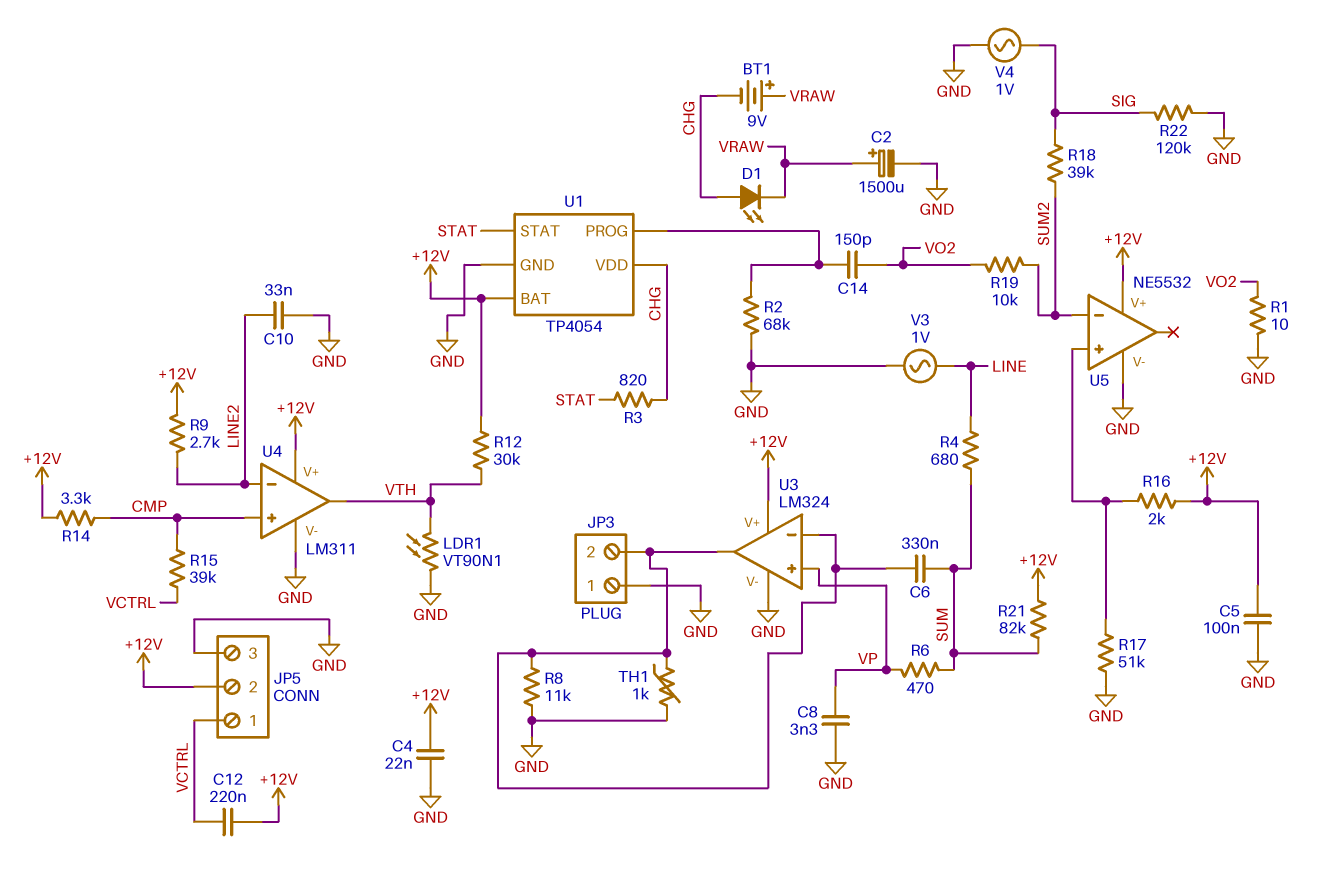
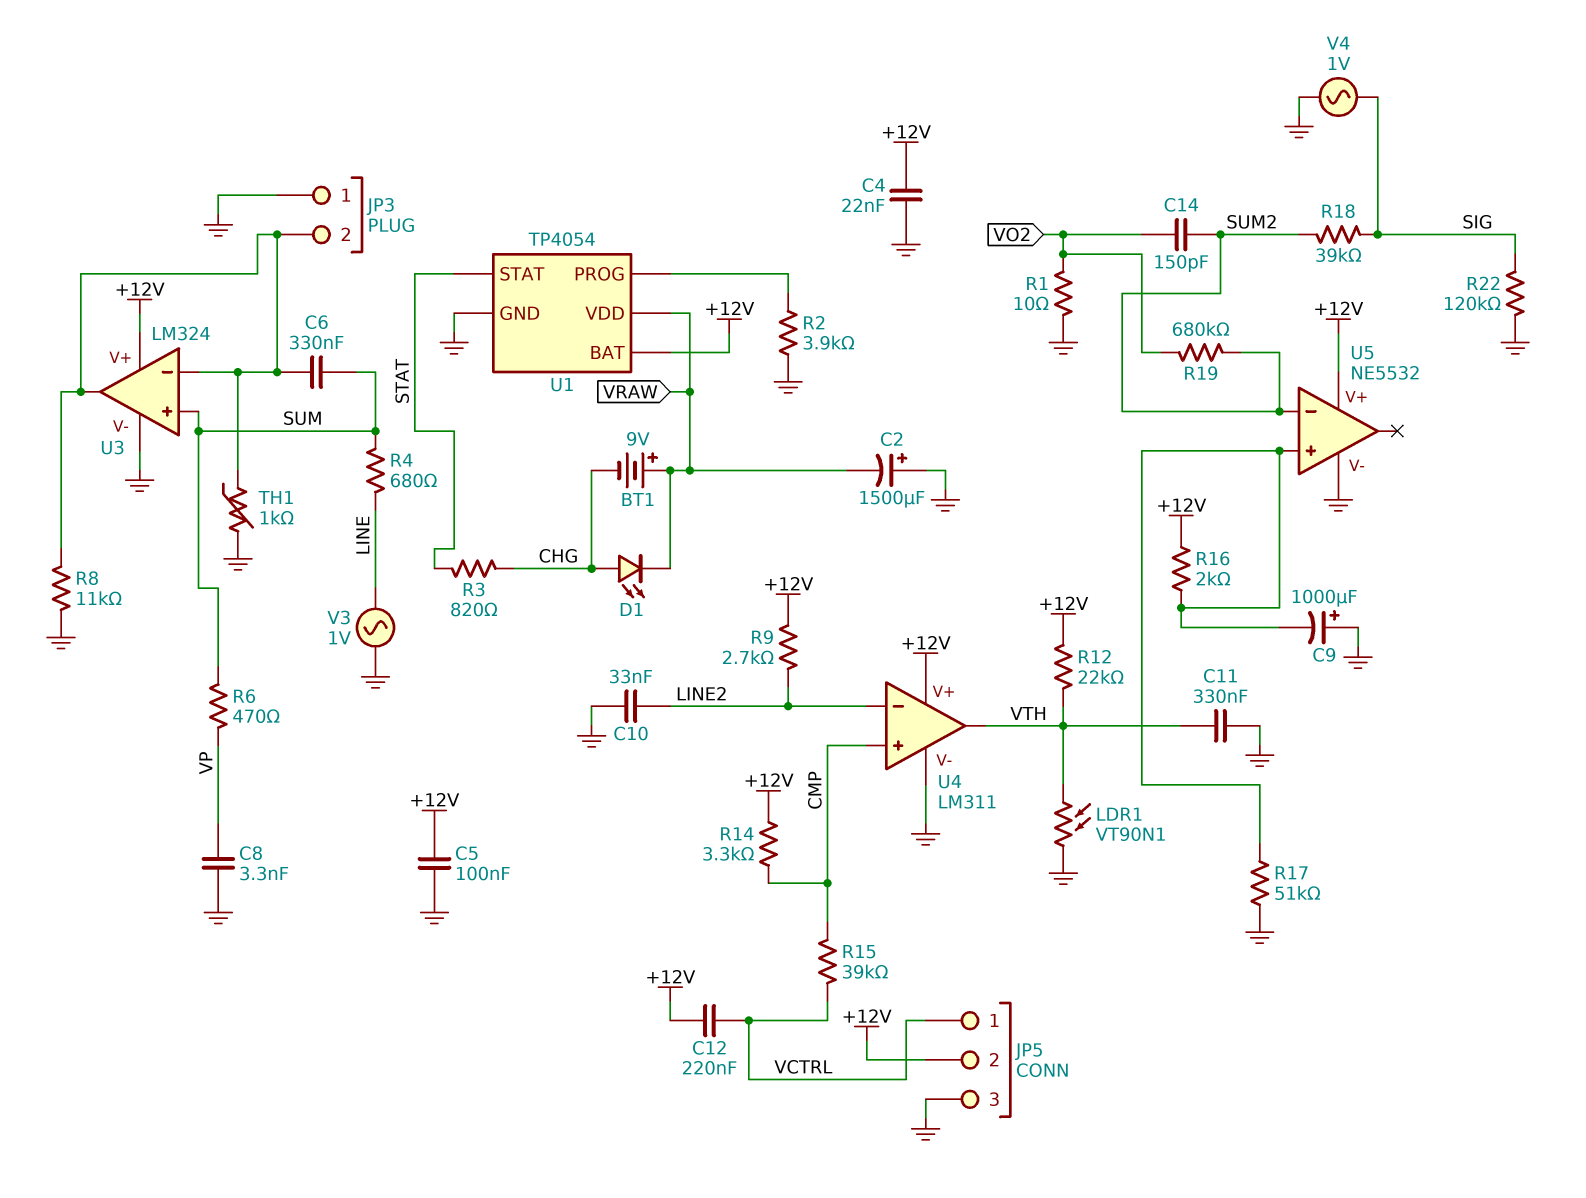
C2: 1500uF (plus VRAW, minus GND) -> 1500uF (plus GND, minus VRAW)
C9: none -> 1000uF (plus GND, minus U5/in+)
C11: none -> 330nF (GND, VTH)
C14: 150pF (U1/PROG, VO2) -> 150pF (SUM2, VO2)
R2: 68k (GND, U1/PROG) -> 3.9k (GND, U1/PROG)
R12: 30k (+12V, VTH) -> 22k (+12V, VTH)
R19: 10k (SUM2, VO2) -> 680k (SUM2, VO2)
R21: 82k (+12V, SUM) -> none
U1 pin VDD: CHG -> VRAW
U3 pin in+: VP -> SUM

